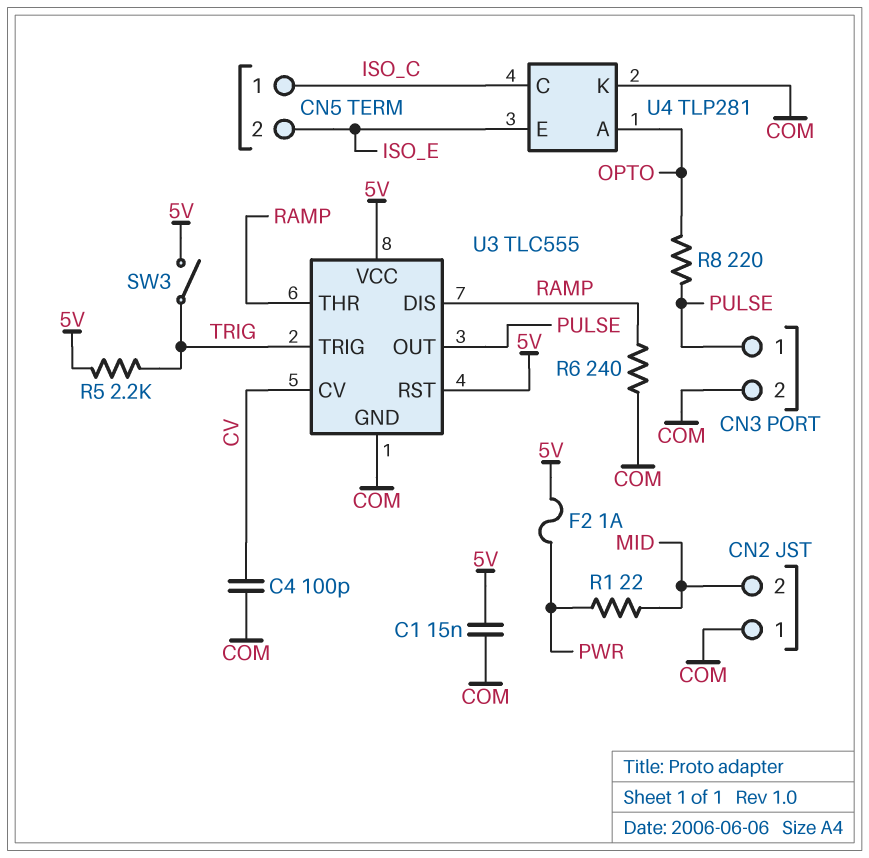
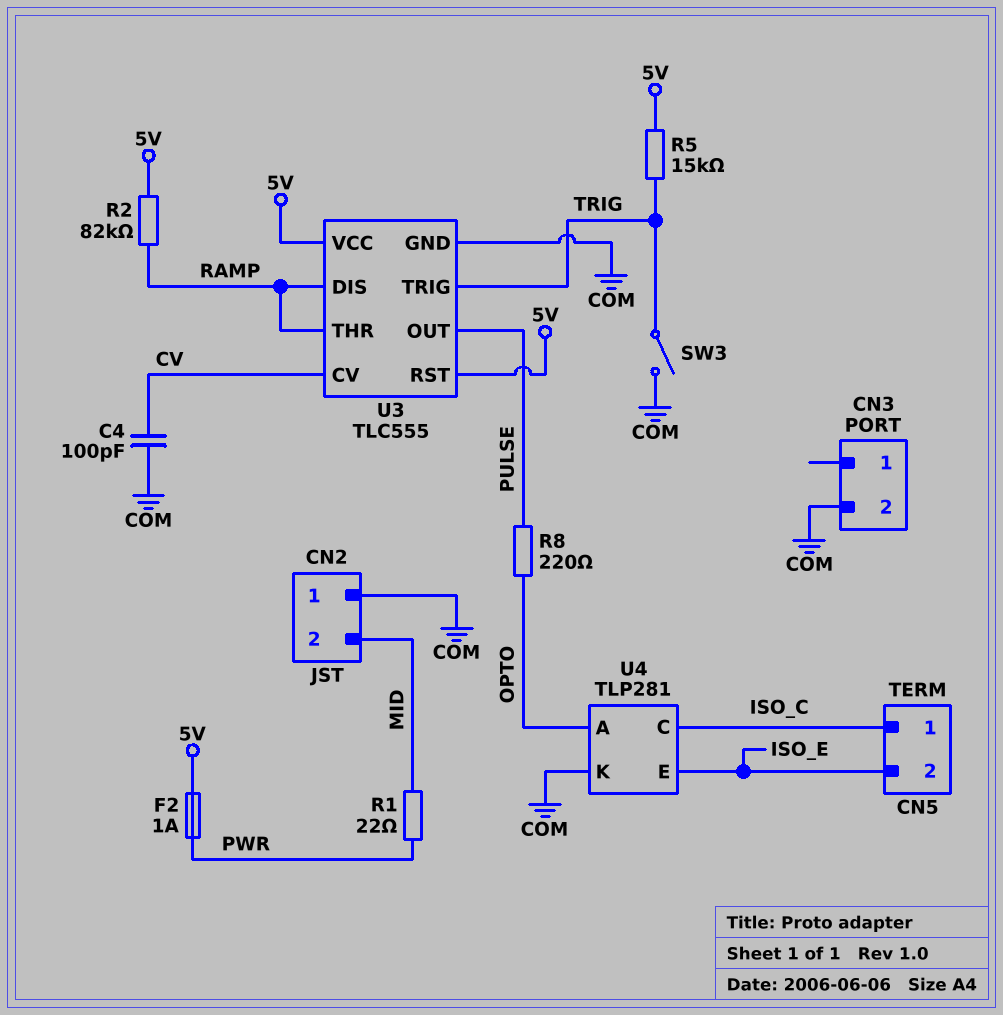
C1: 15nF (5V, COM) -> none
CN3 pin 1: PULSE -> none
R2: none -> 82k (5V, RAMP)
R5: 2.2k (5V, TRIG) -> 15k (5V, TRIG)
R6: 240 (COM, RAMP) -> none
SW3: switch (5V, TRIG) -> switch (COM, TRIG)

